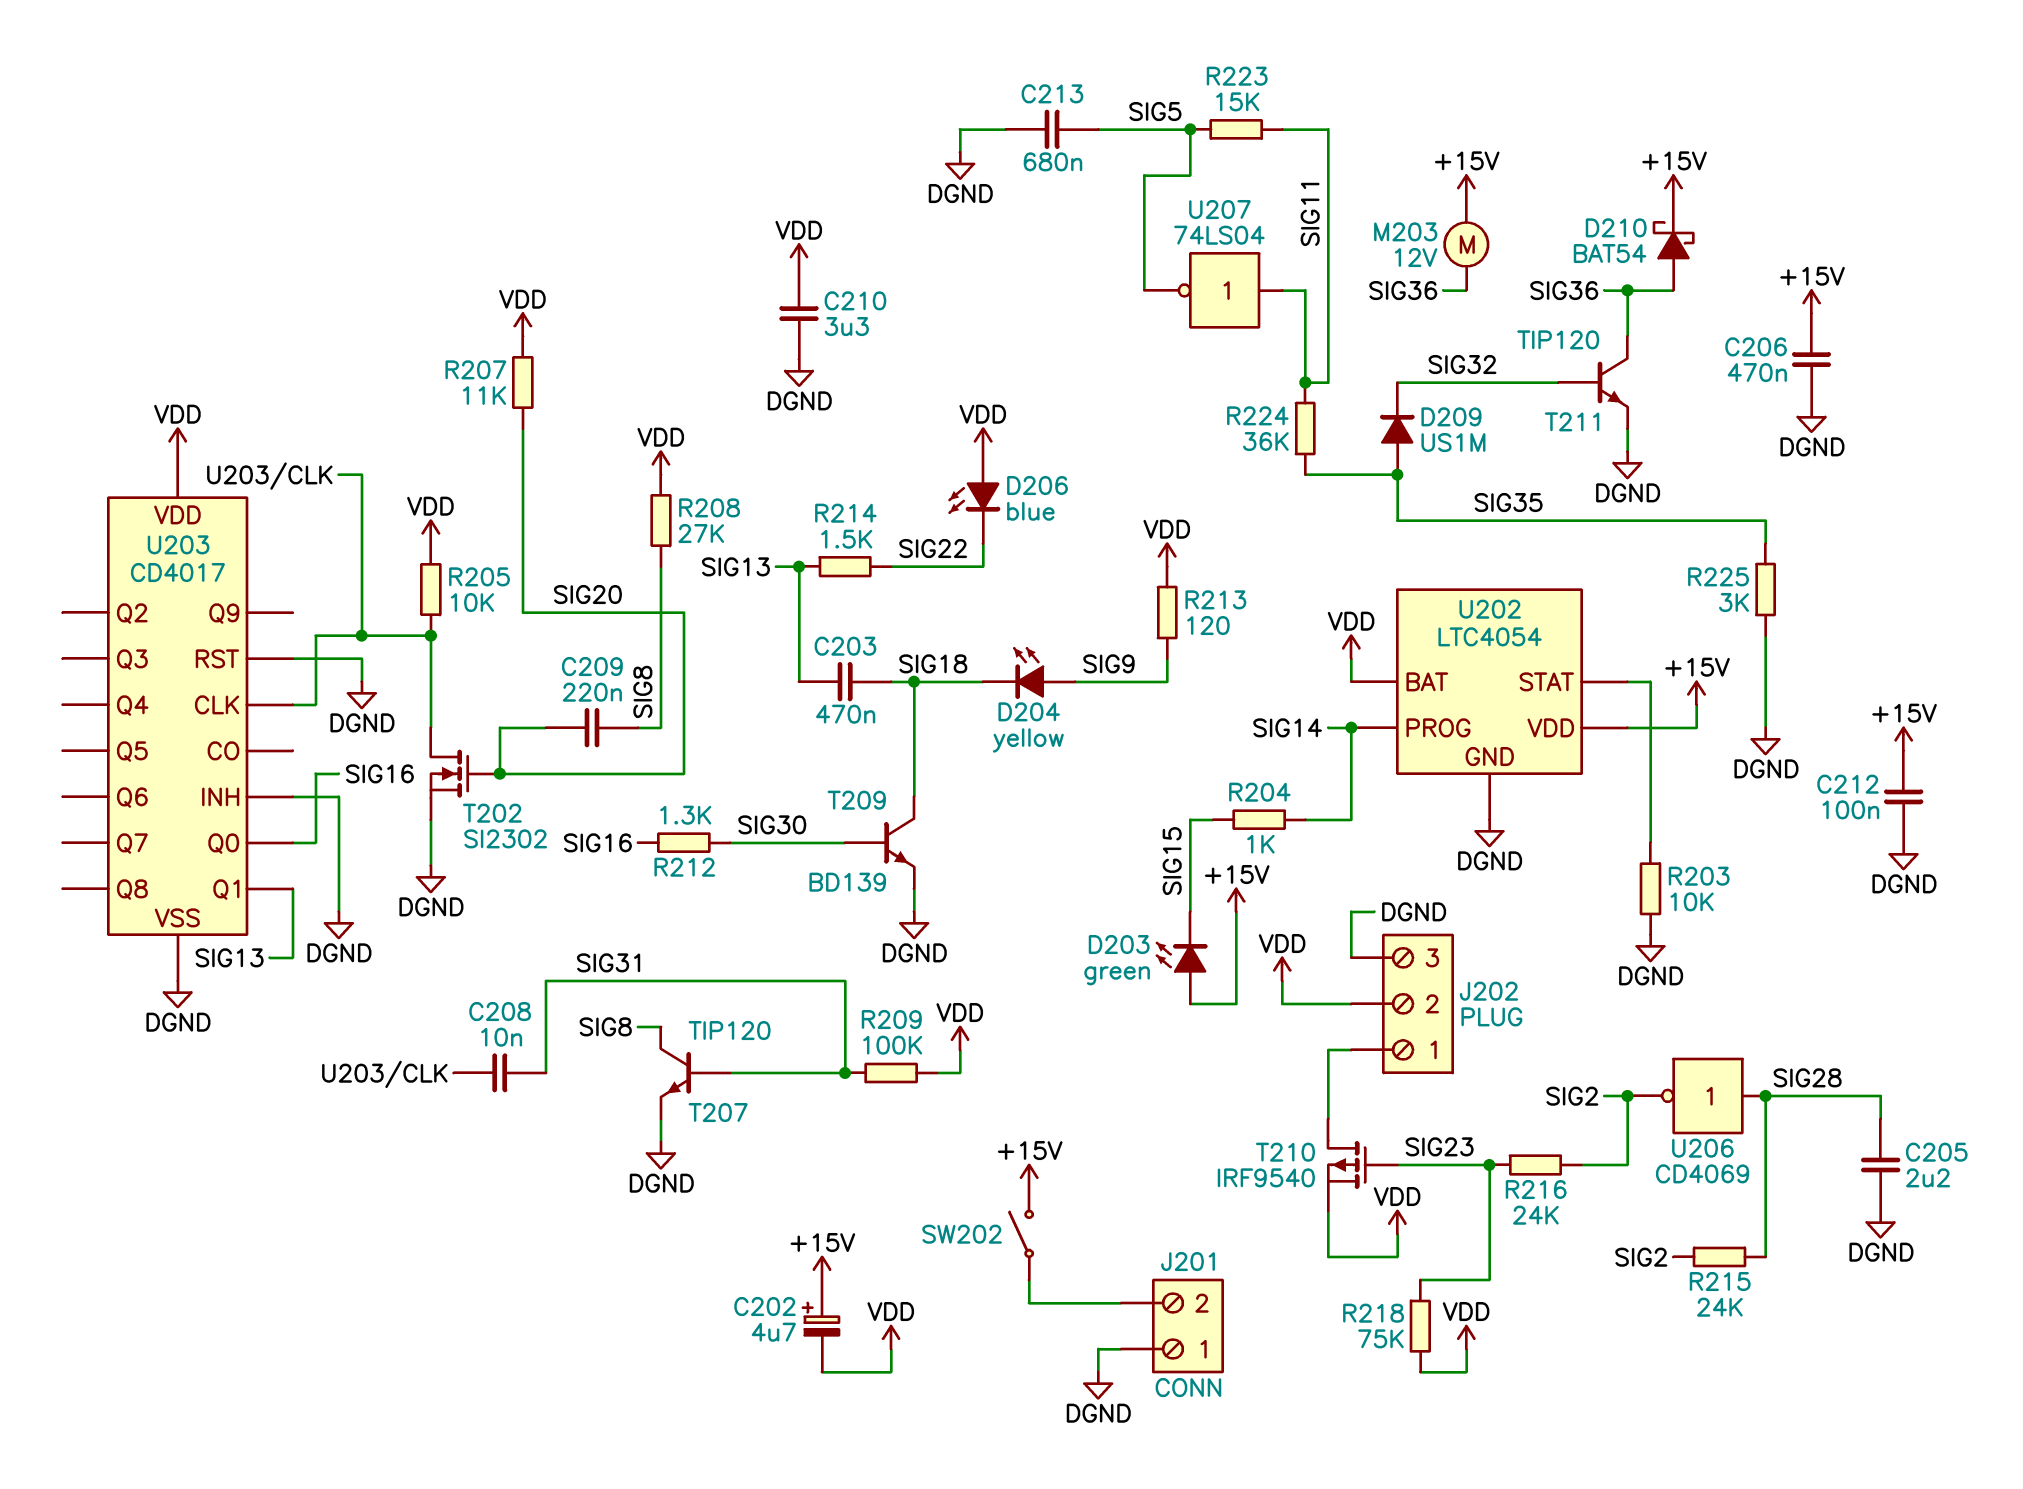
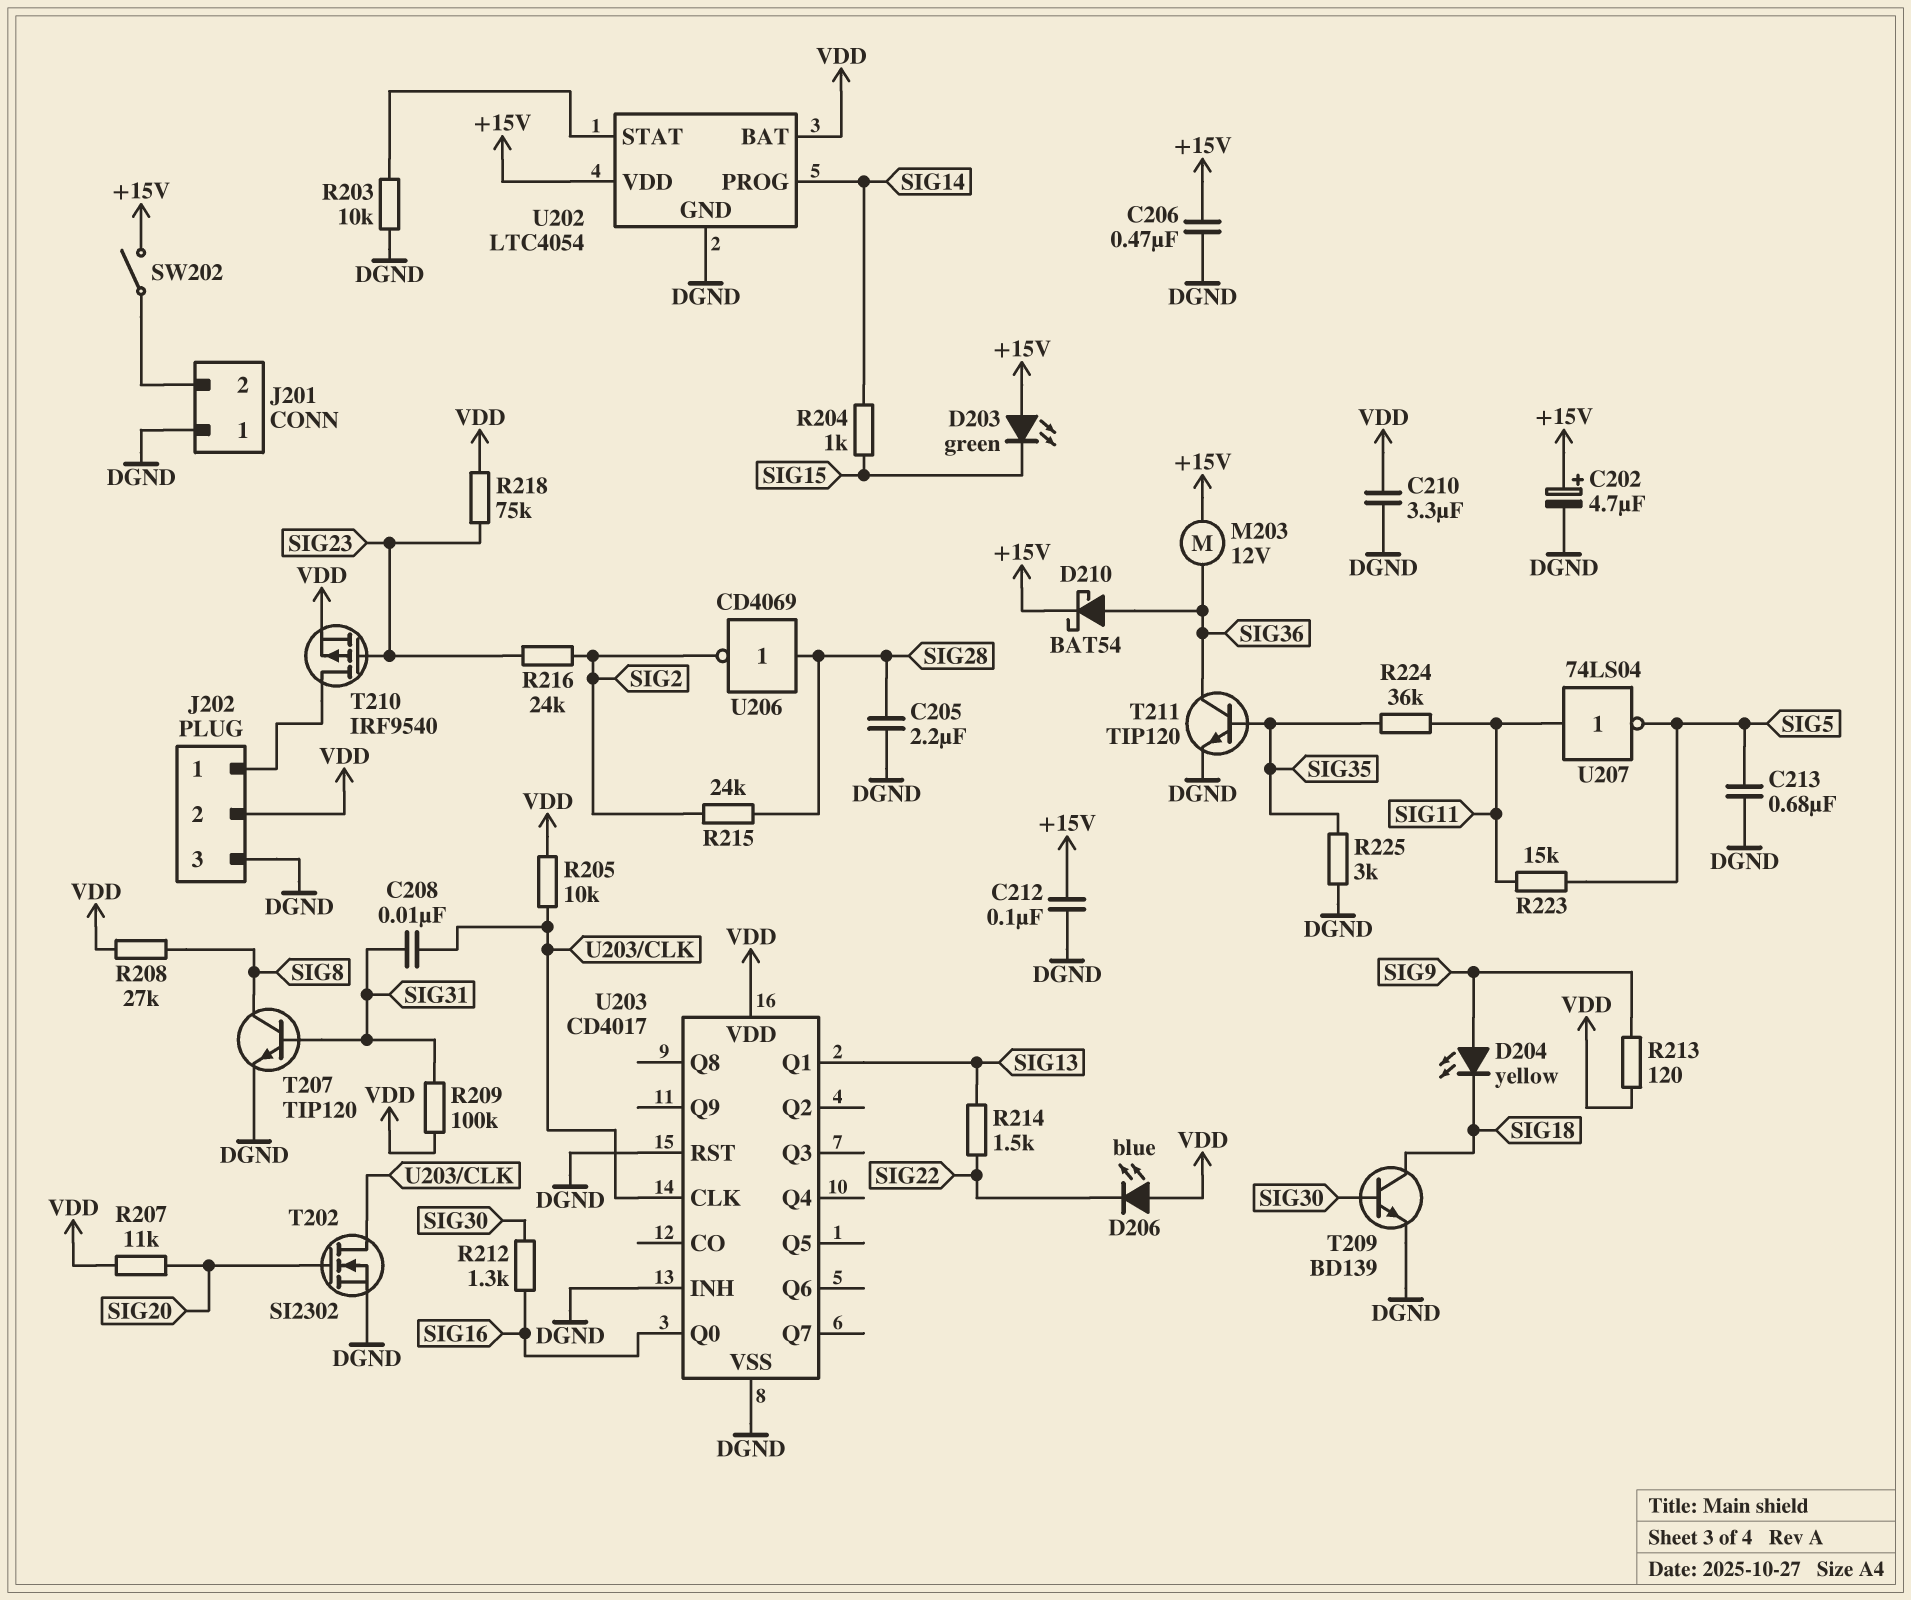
C202: 4.7uF (plus +15V, minus VDD) -> 4.7uF (plus +15V, minus DGND)
C203: 470nF (SIG13, SIG18) -> none
C209: 220nF (SIG8, SIG20) -> none
D209: diode US1M (A SIG35, K SIG32) -> none
T211: NPN TIP120 (B SIG32, C SIG36, E DGND) -> NPN TIP120 (B SIG35, C SIG36, E DGND)

